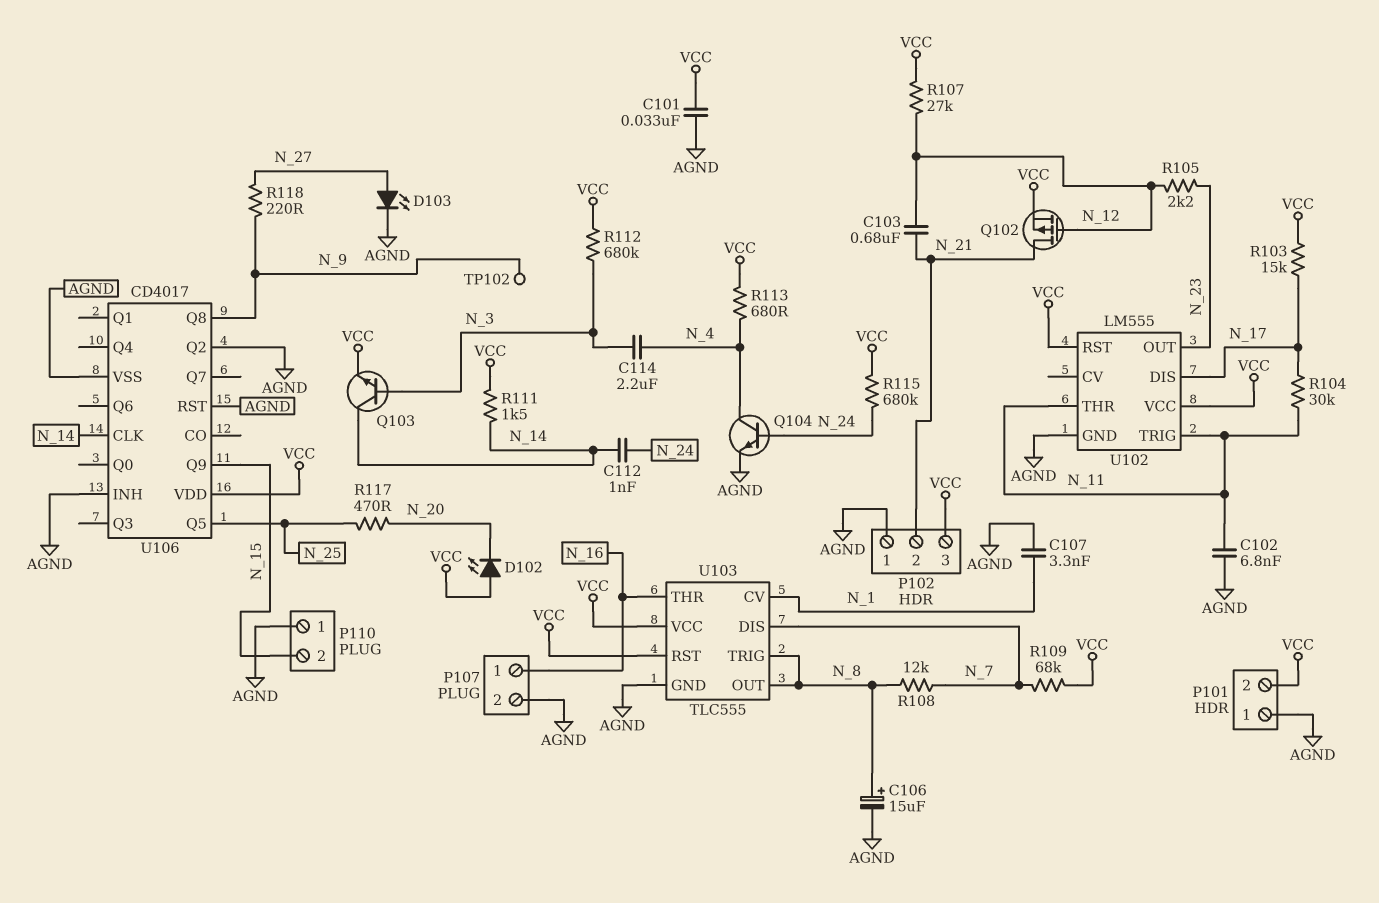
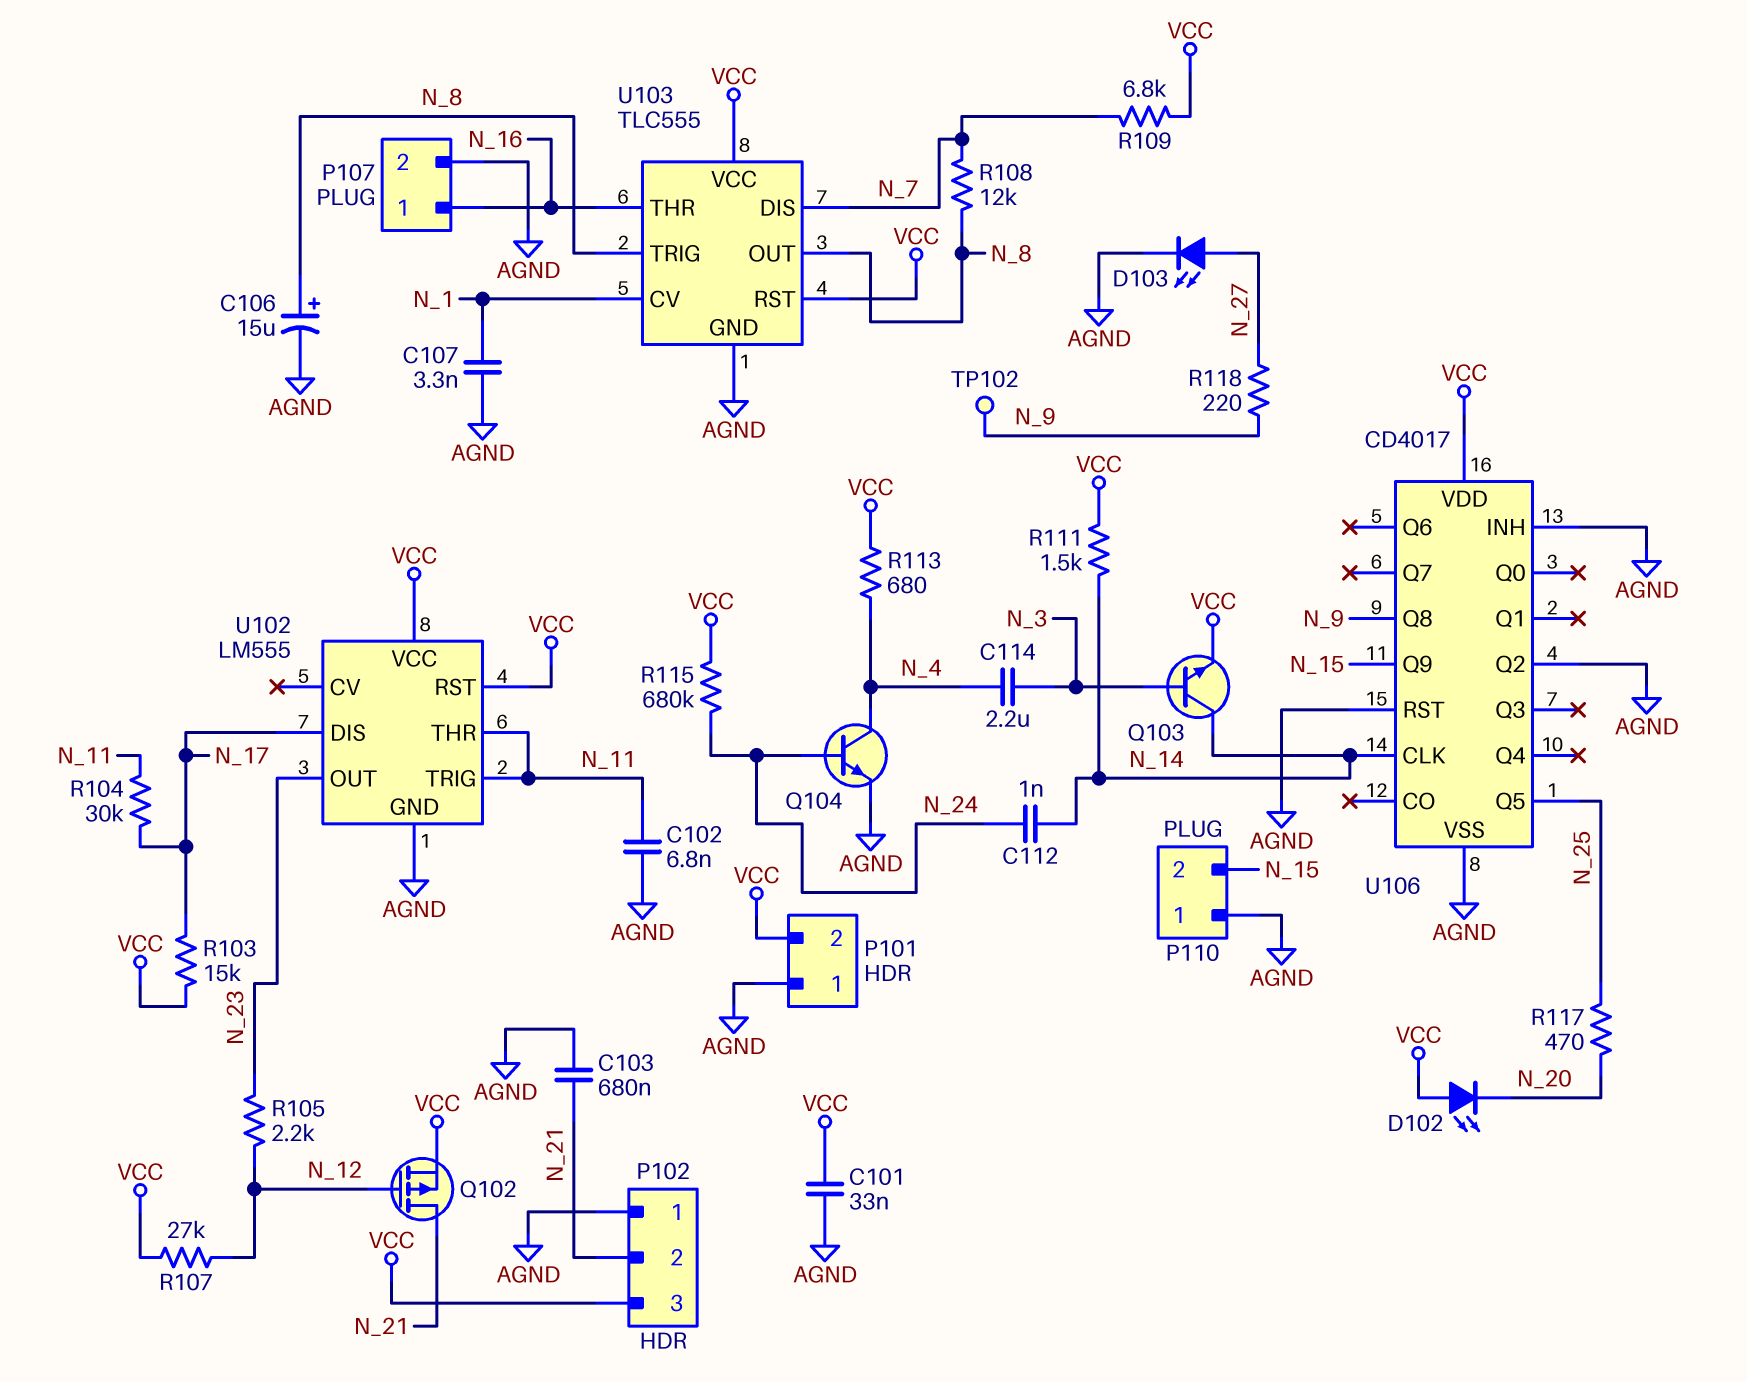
C103: 680nF (N_12, N_21) -> 680nF (AGND, N_21)
R109: 68k (N_7, VCC) -> 6.8k (N_7, VCC)
R112: 680k (N_3, VCC) -> none

